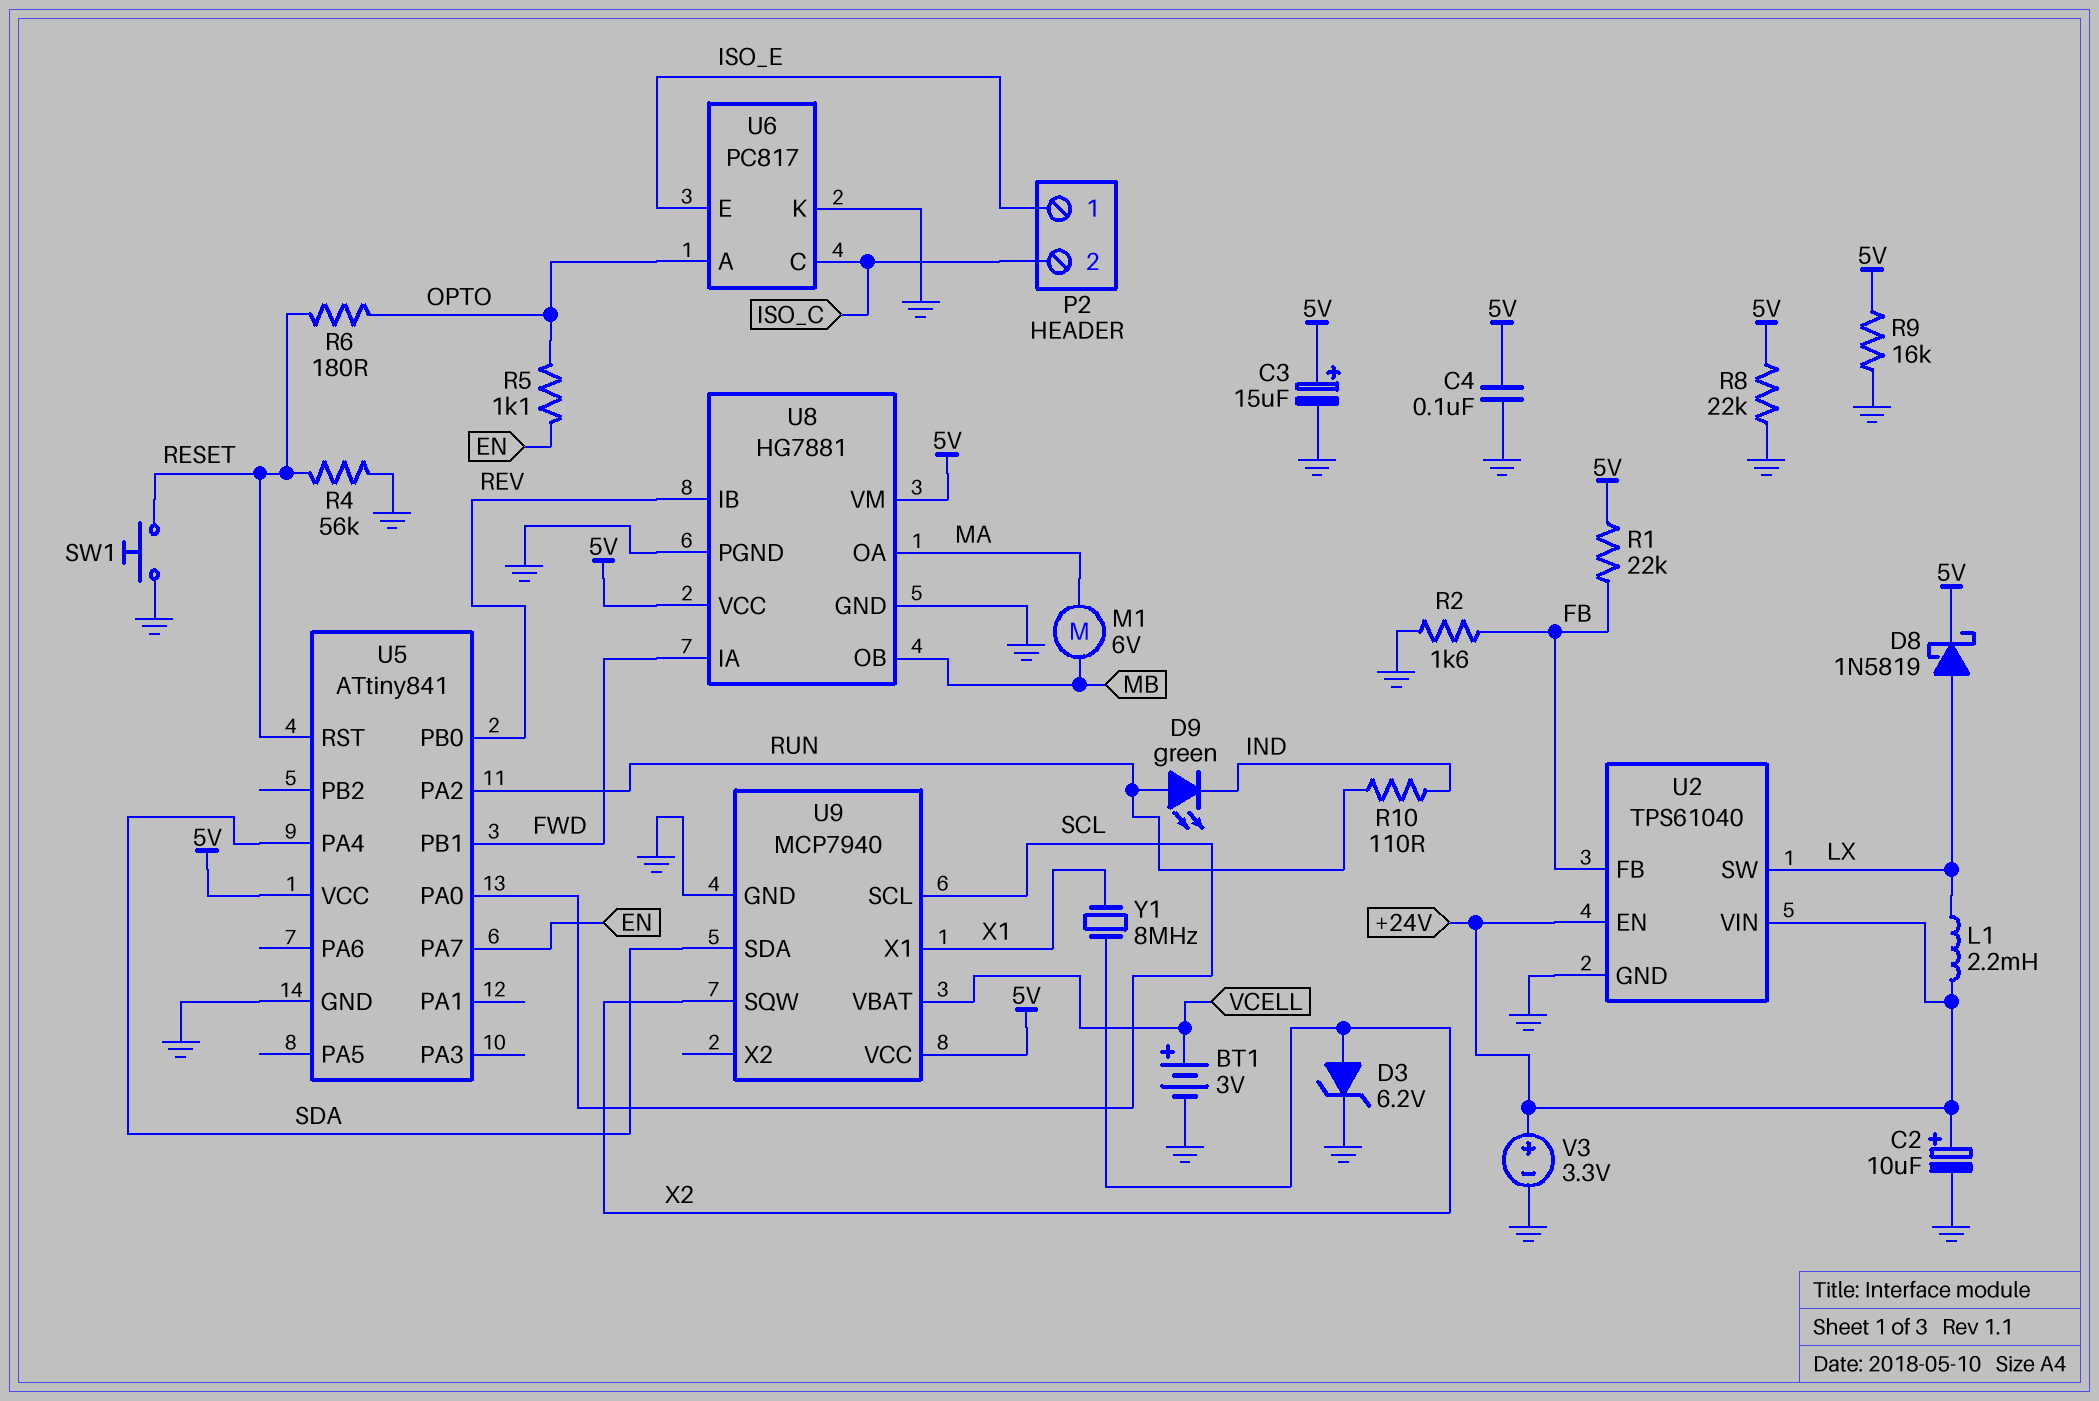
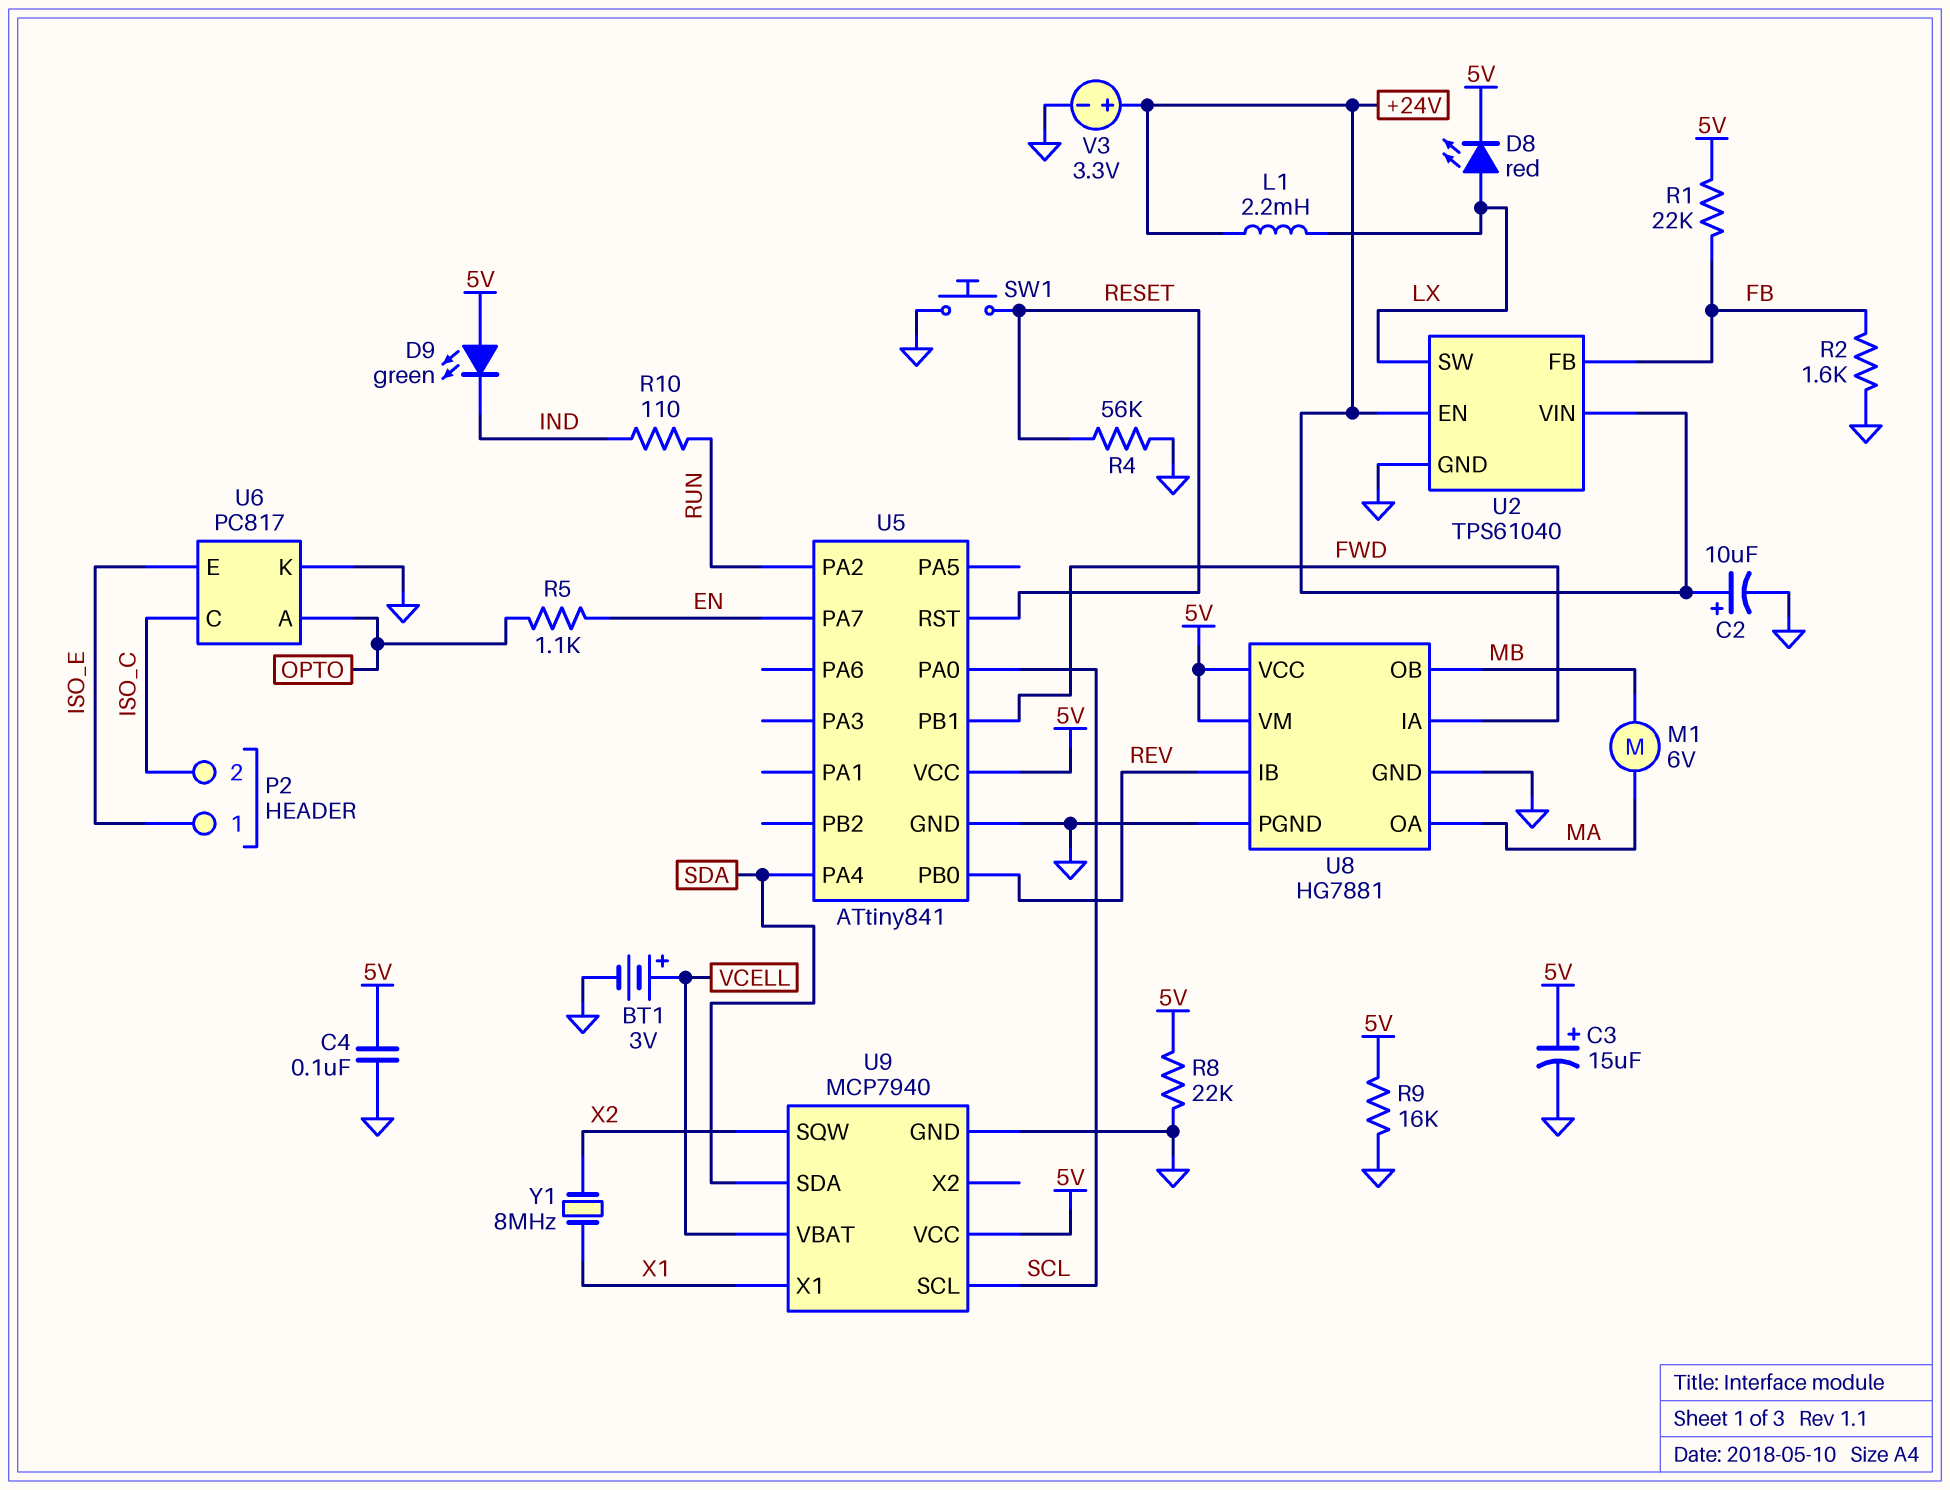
D3: zener 6.2V (A X2, K GND) -> none
D8: schottky 1N5819 (A LX, K 5V) -> LED red (A LX, K 5V)
D9: LED green (A RUN, K IND) -> LED green (A 5V, K IND)
R6: 180 (OPTO, RESET) -> none

